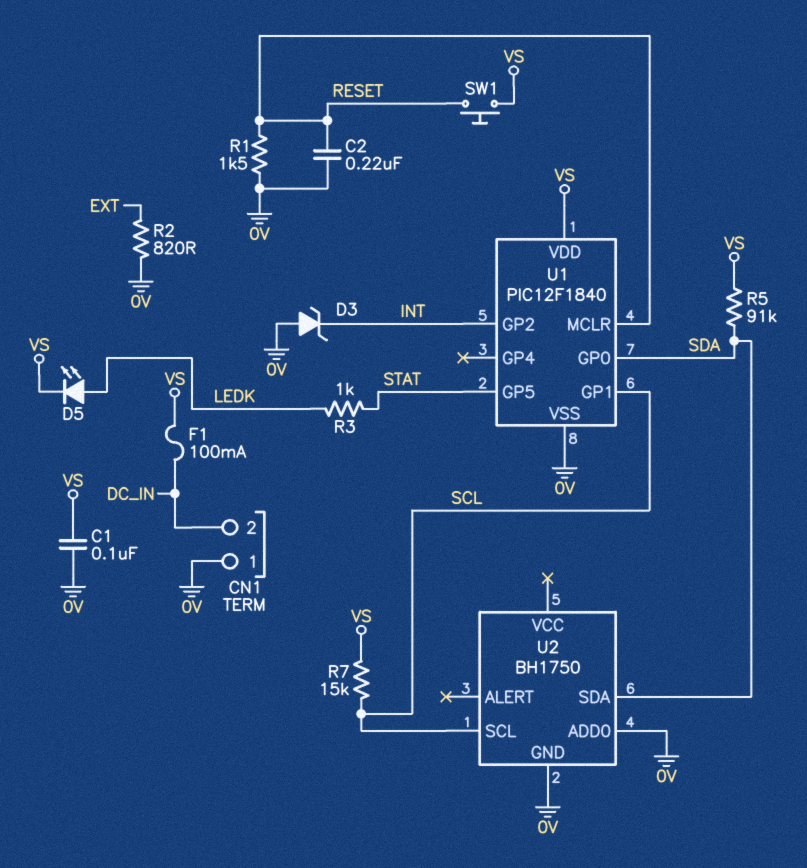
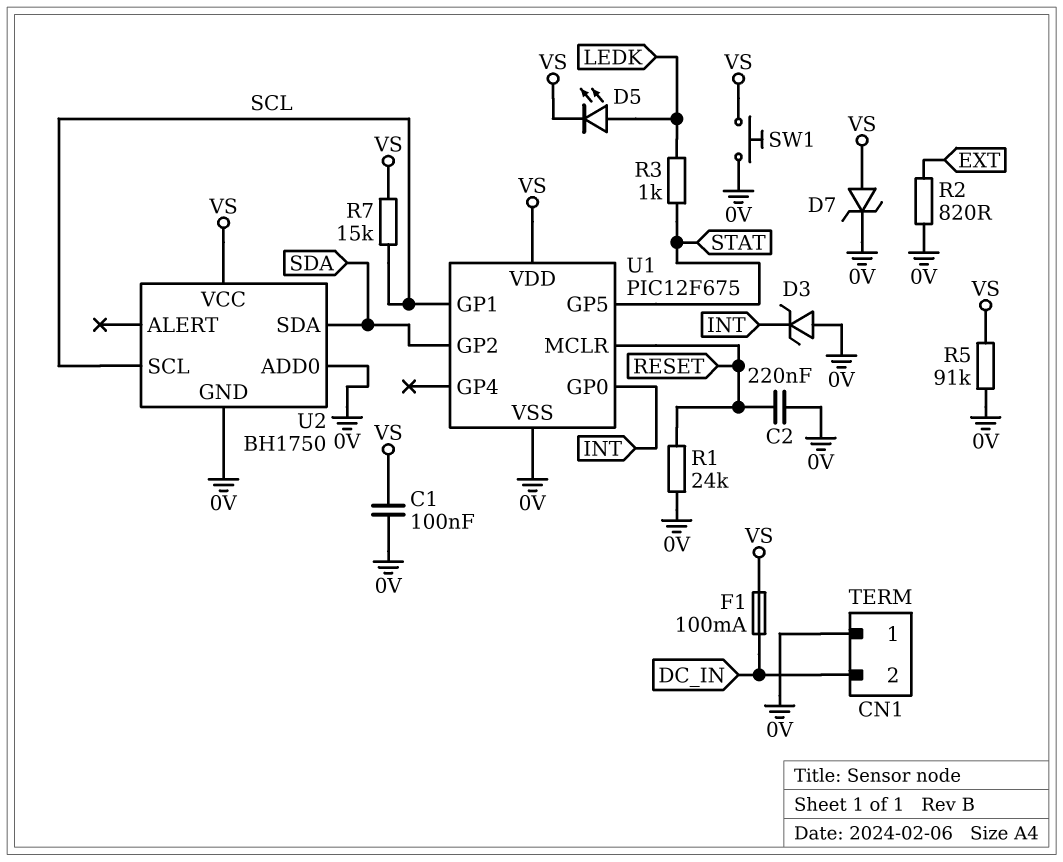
D7: none -> zener (A VS, K 0V)
R1: 1.5k (0V, RESET) -> 24k (0V, RESET)
R5: 91k (SDA, VS) -> 91k (0V, VS)
SW1: button (RESET, VS) -> button (0V, VS)
U1: PIC12F1840 -> PIC12F675
U1 pin GP0: SDA -> INT
U1 pin GP2: INT -> SDA
U2 pin VCC: none -> VS

